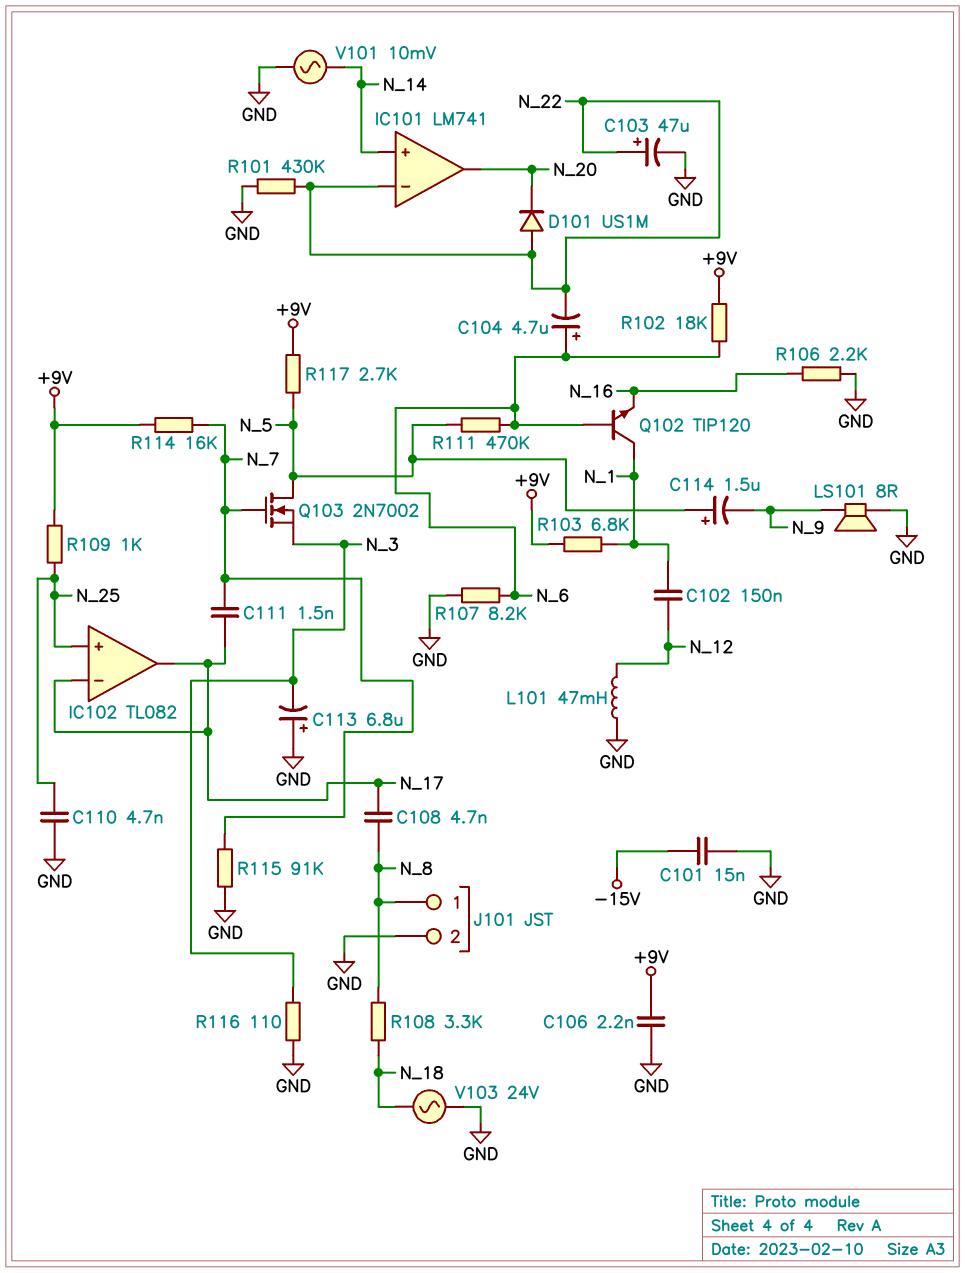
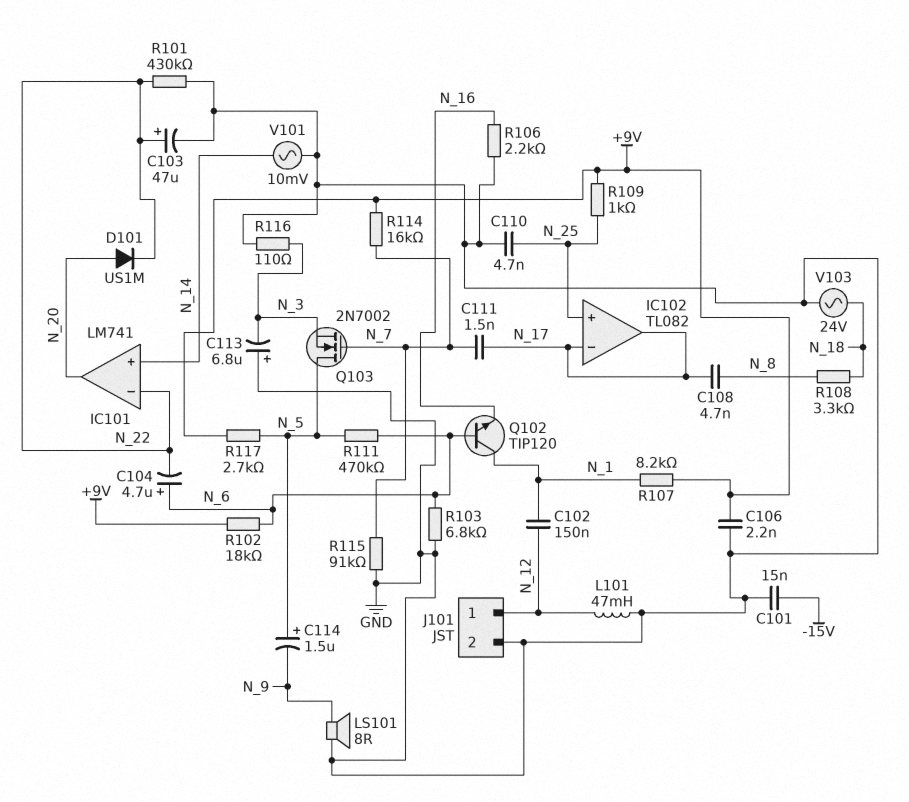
D101: diode US1M (A N_22, K N_20) -> diode US1M (A N_20, K N_22)
J101 pin 1: N_8 -> N_12
R103: 6.8k (+9V, N_1) -> 6.8k (GND, N_6)
R107: 8.2k (GND, N_6) -> 8.2k (+9V, N_1)

